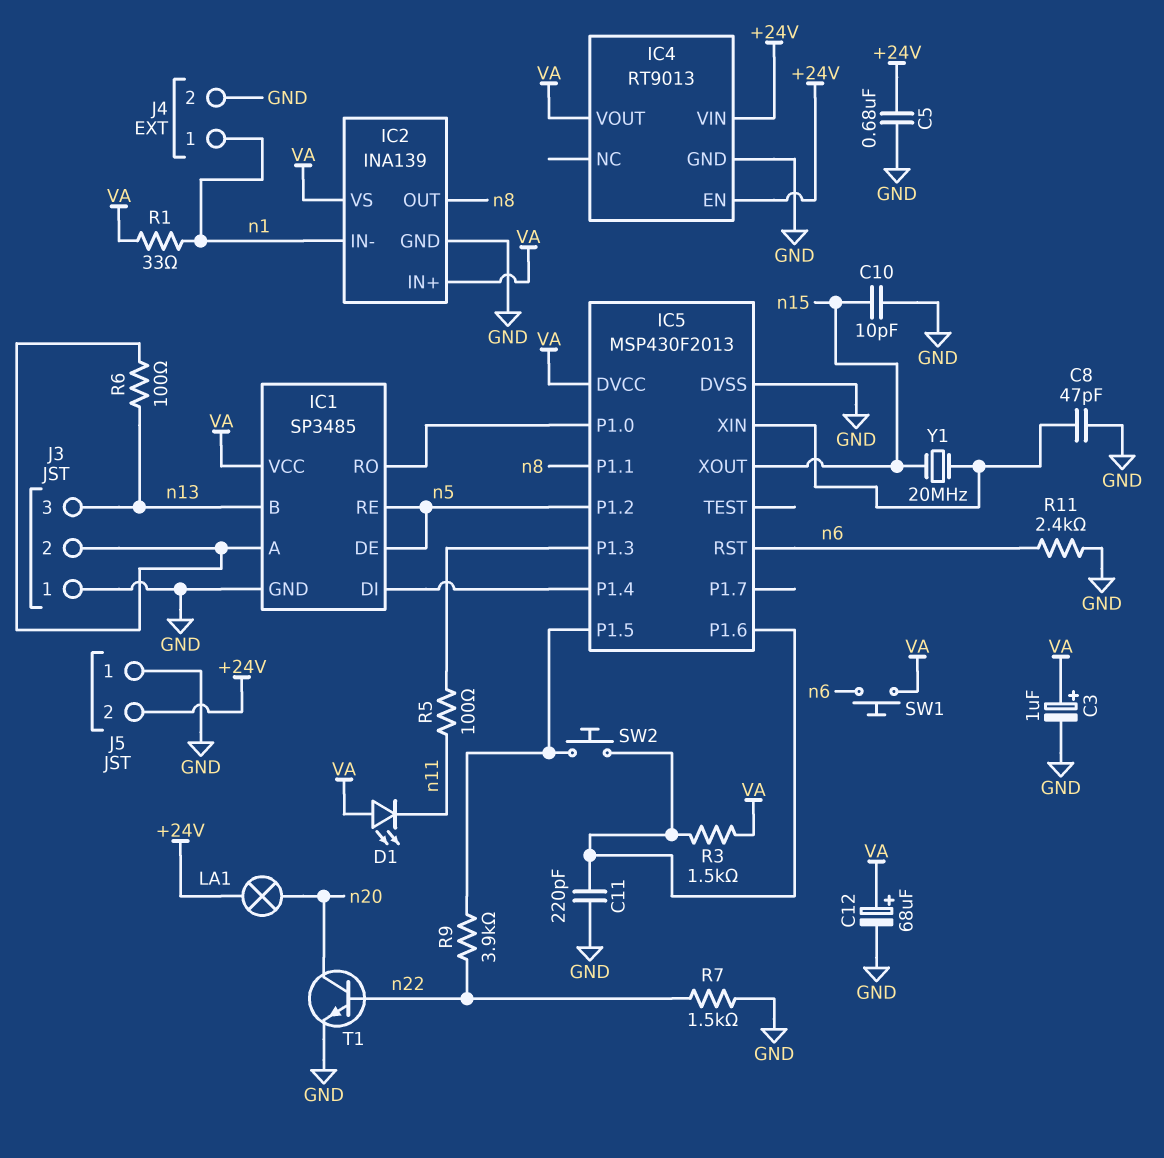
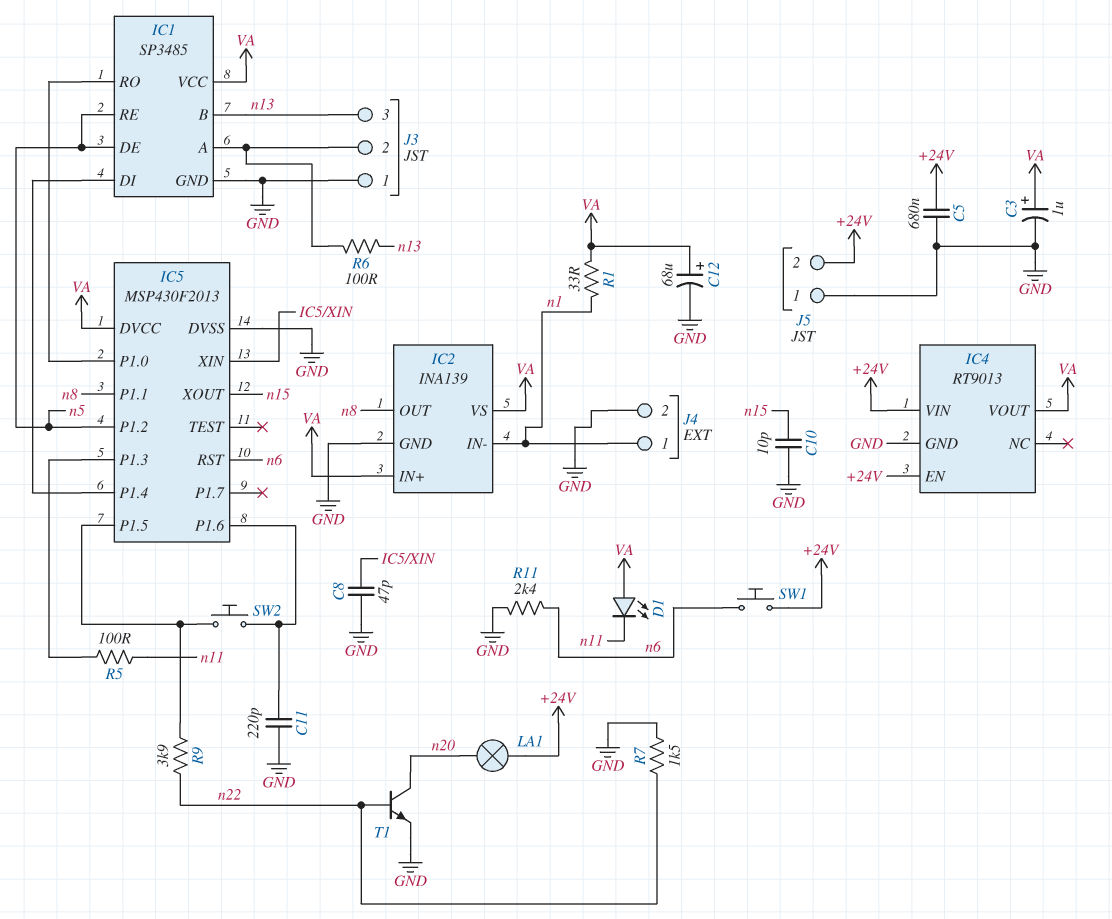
R3: 1.5k (IC5/P1.6, VA) -> none
SW1: button (VA, n6) -> button (+24V, n6)
Y1: 20MHz (IC5/XIN, n15) -> none

